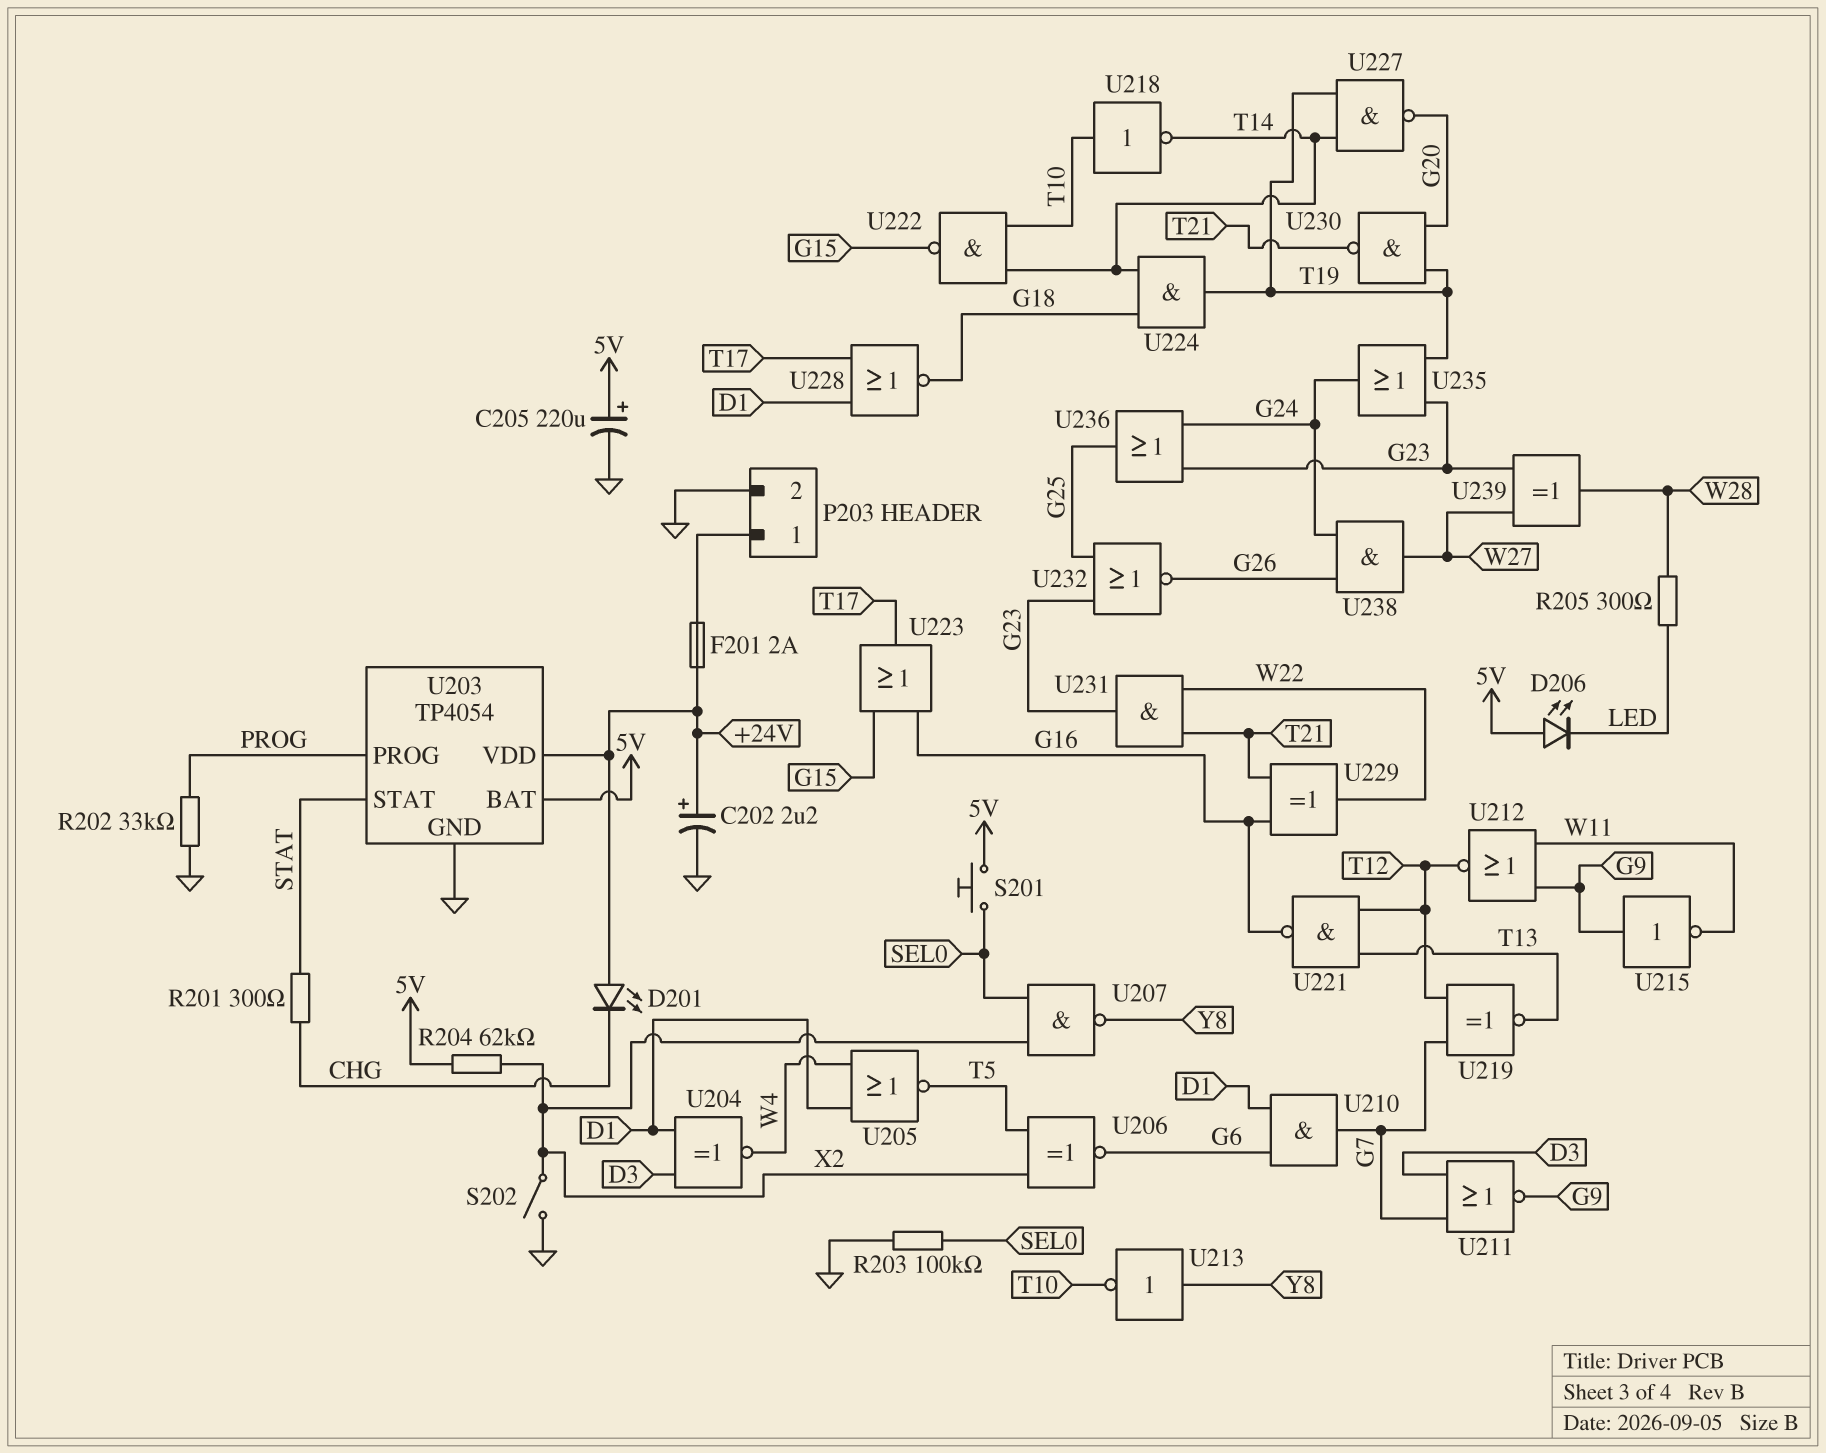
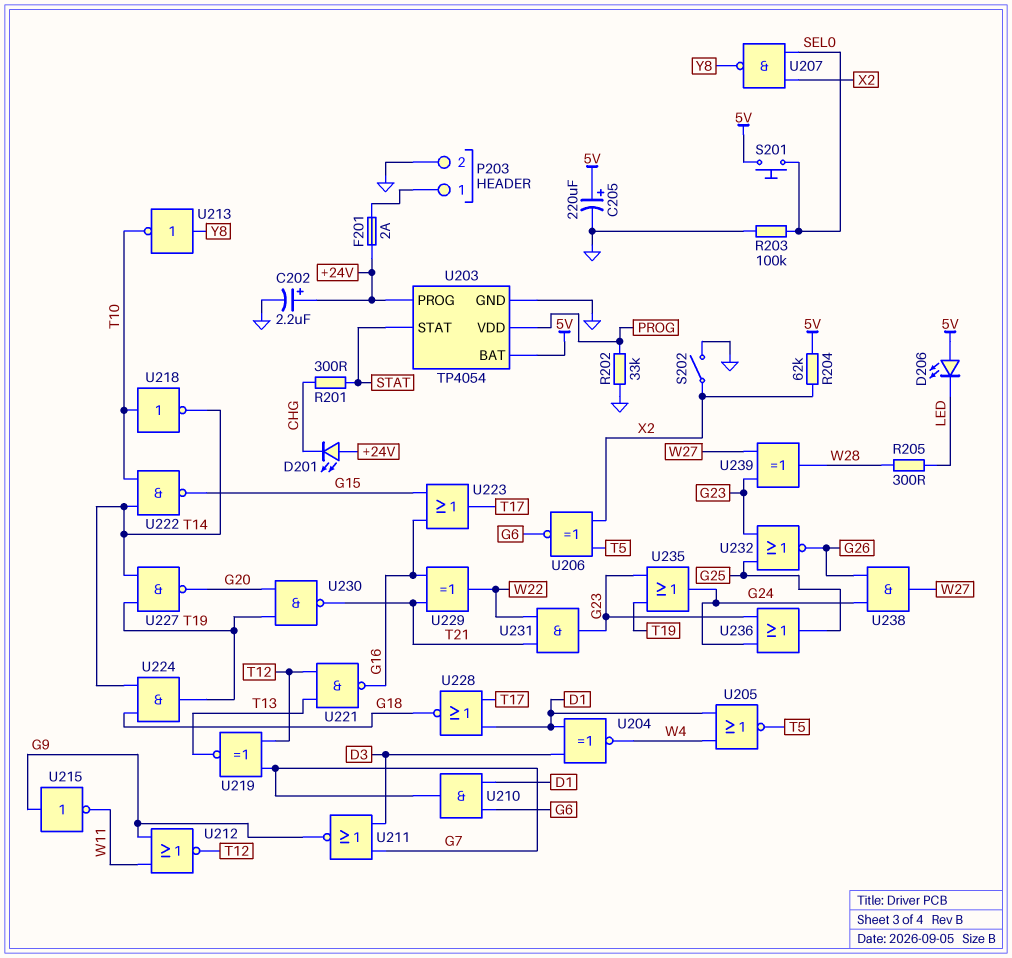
U203 pin PROG: PROG -> +24V
U203 pin VDD: +24V -> PROG

